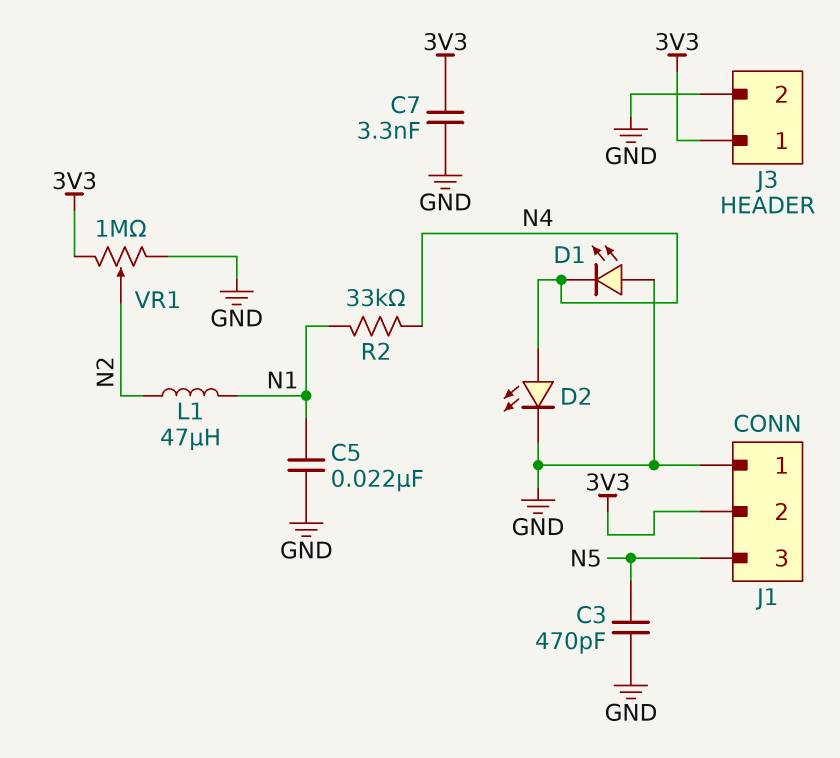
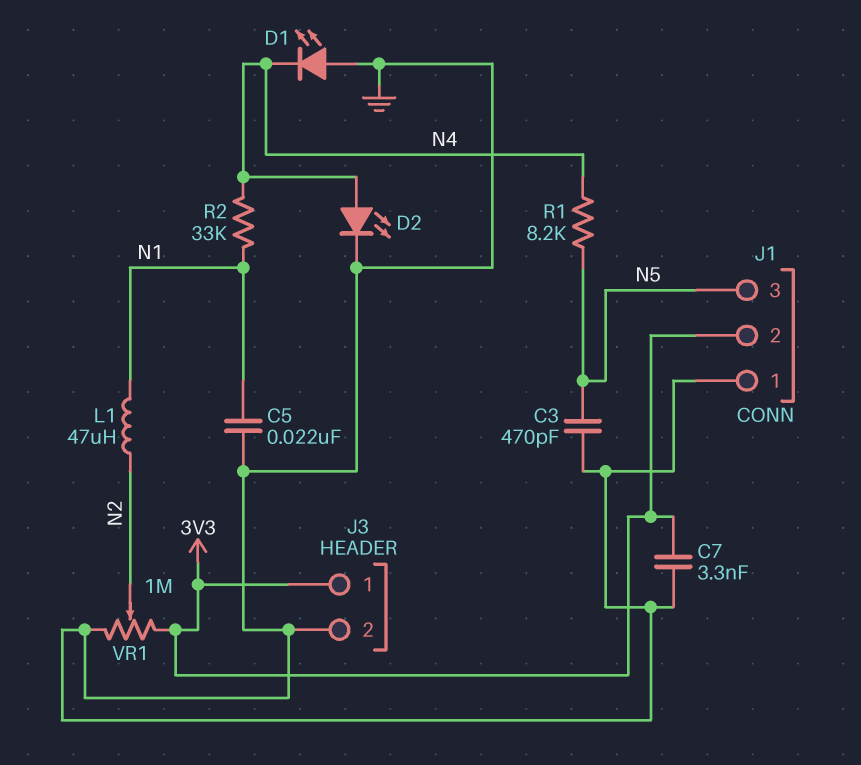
R1: none -> 8.2k (N4, N5)

